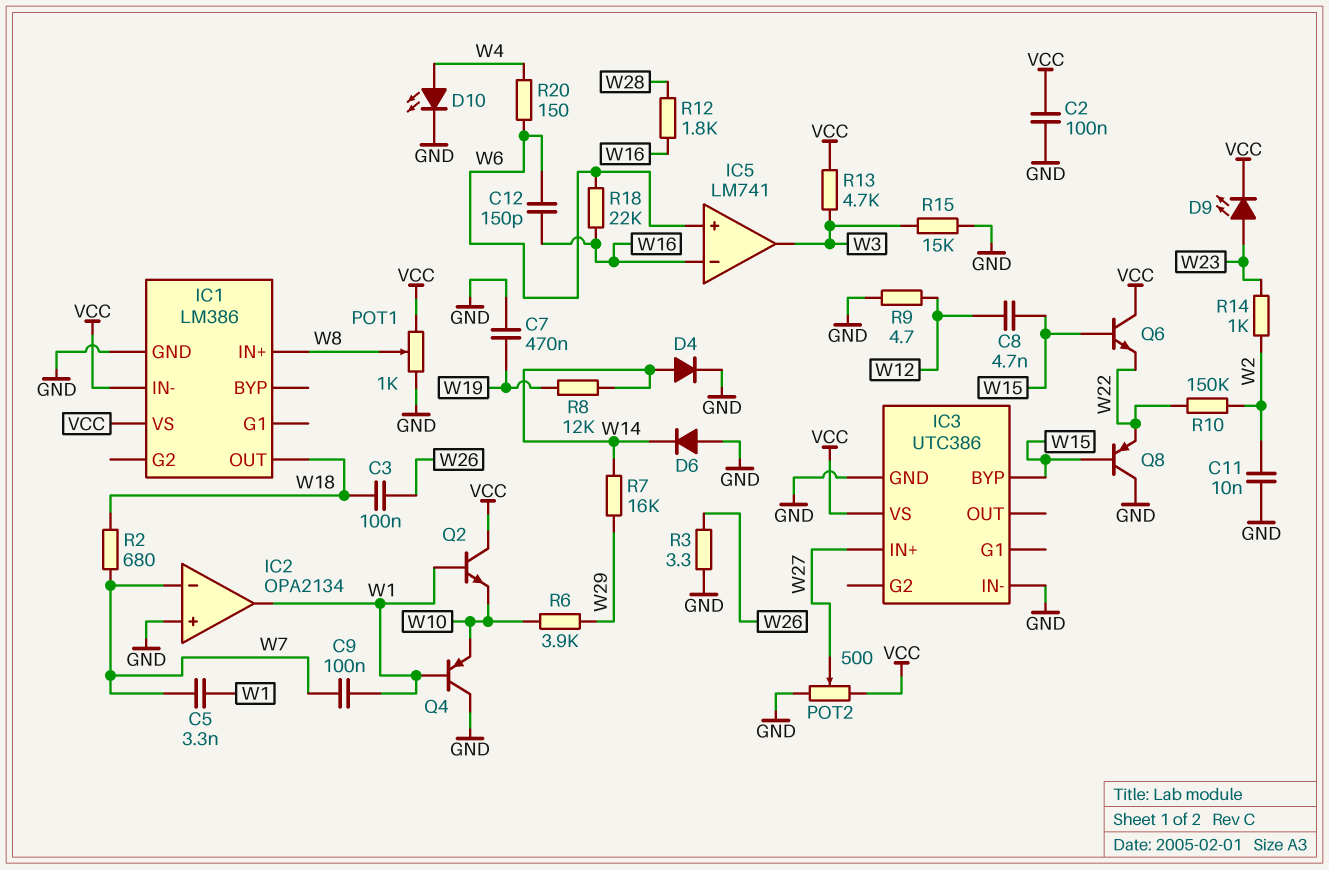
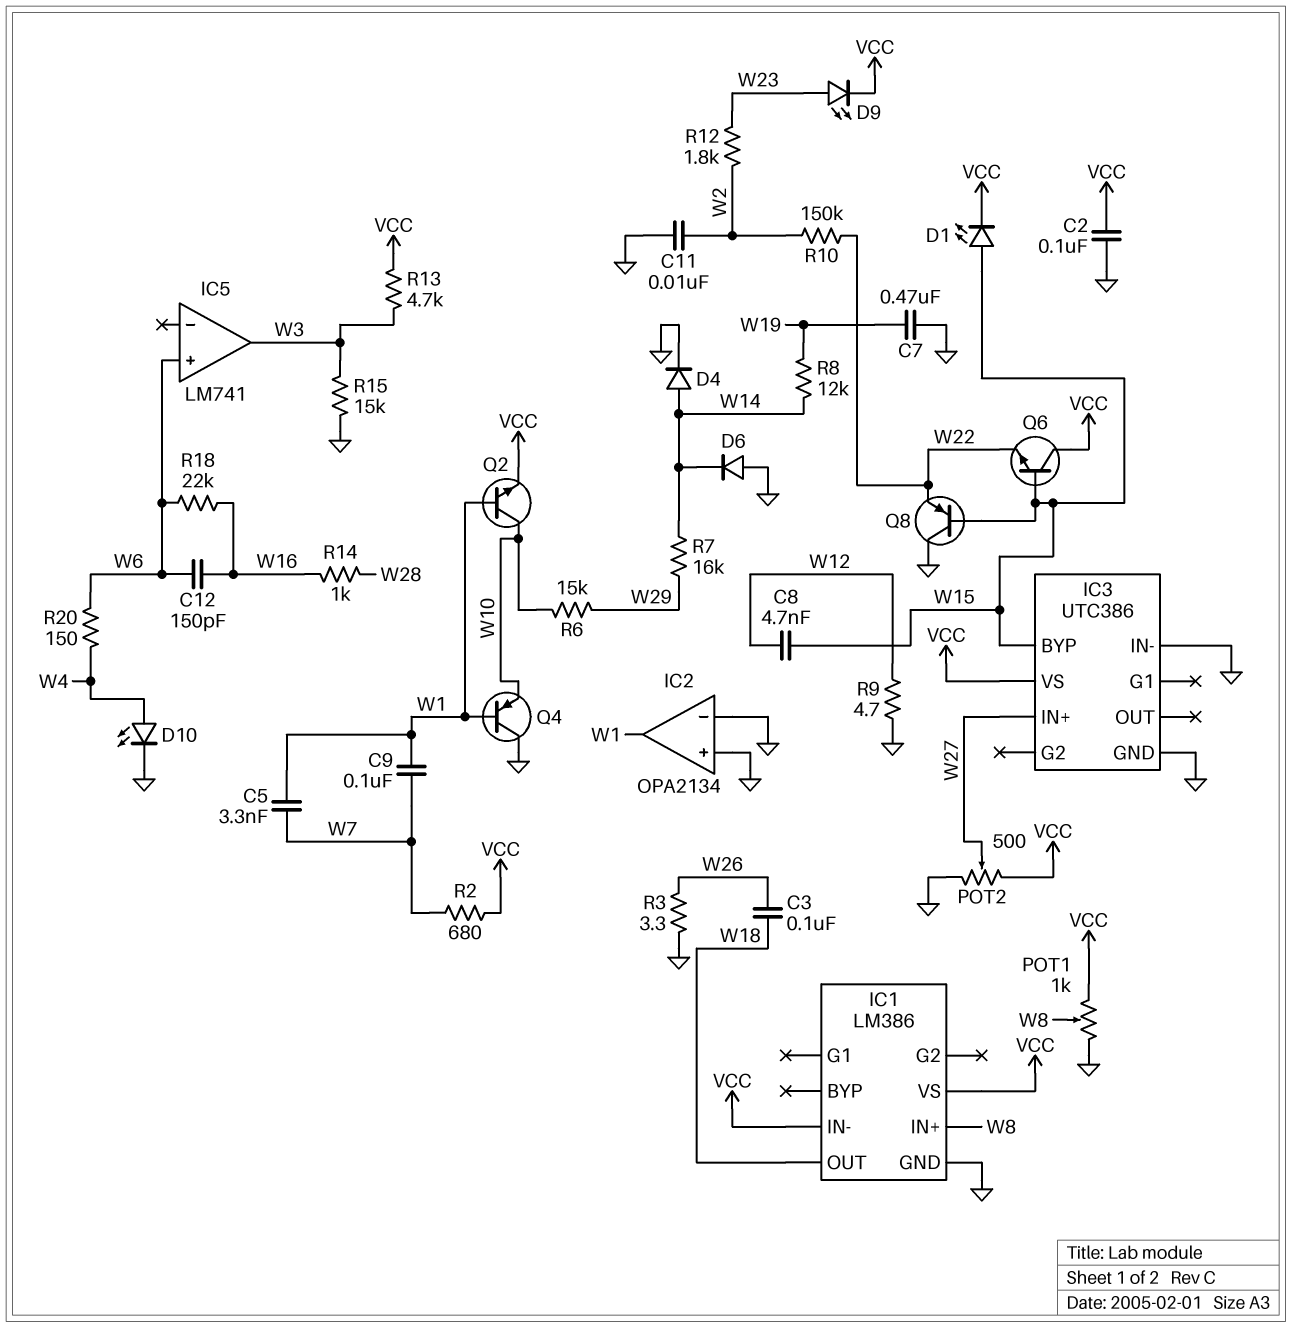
D1: none -> LED (A W15, K VCC)
IC2 pin in-: W7 -> GND
IC5 pin in-: W16 -> none
Q2: NPN (B W1, C VCC, E W10) -> NPN (B W1, C W10, E VCC)
R2: 680 (W7, W18) -> 680 (VCC, W7)
R6: 3.9k (W10, W29) -> 15k (W10, W29)
R12: 1.8k (W16, W28) -> 1.8k (W2, W23)
R14: 1k (W2, W23) -> 1k (W16, W28)

